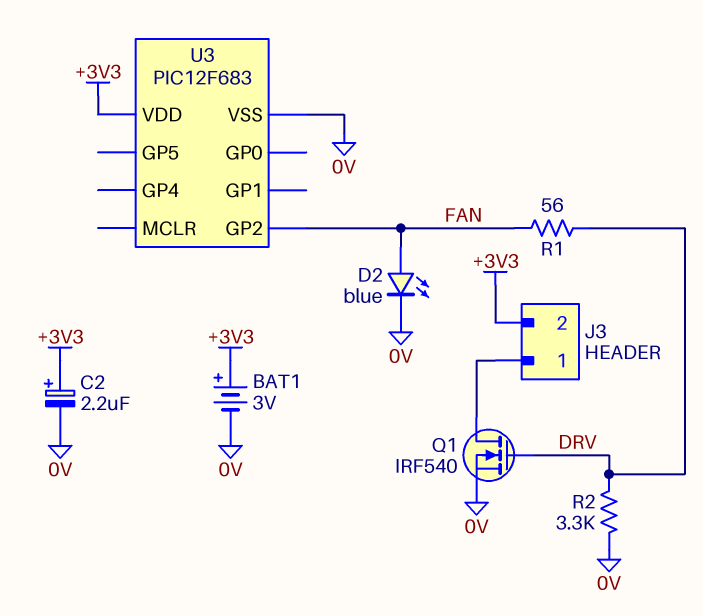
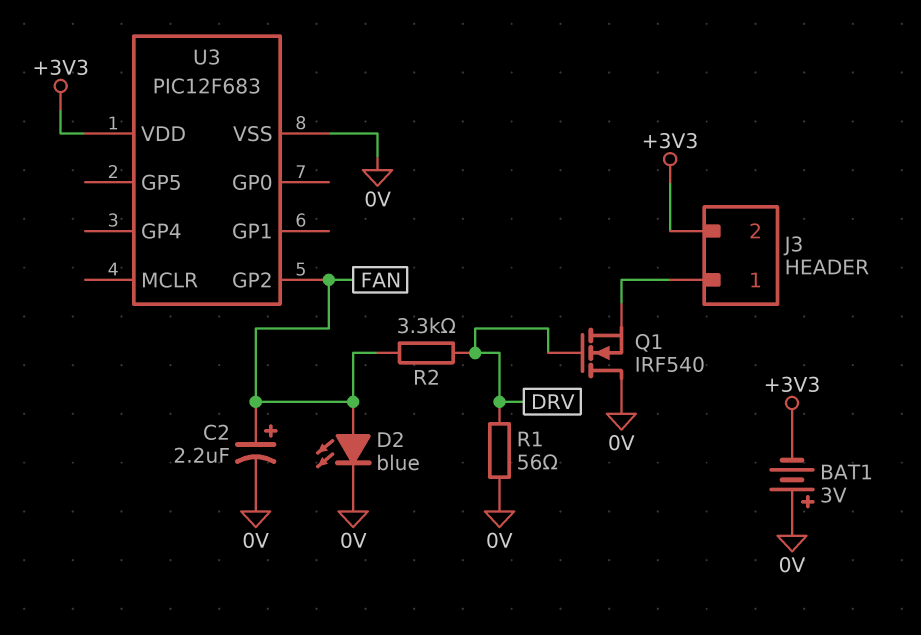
BAT1: 3V (plus +3V3, minus 0V) -> 3V (plus 0V, minus +3V3)
C2: 2.2uF (plus +3V3, minus 0V) -> 2.2uF (plus FAN, minus 0V)
Q1: NMOS IRF540 (G DRV, D J3/1, S 0V) -> NMOS IRF540 (G DRV, D 0V, S J3/1)
R1: 56 (DRV, FAN) -> 56 (0V, DRV)
R2: 3.3k (0V, DRV) -> 3.3k (DRV, FAN)

